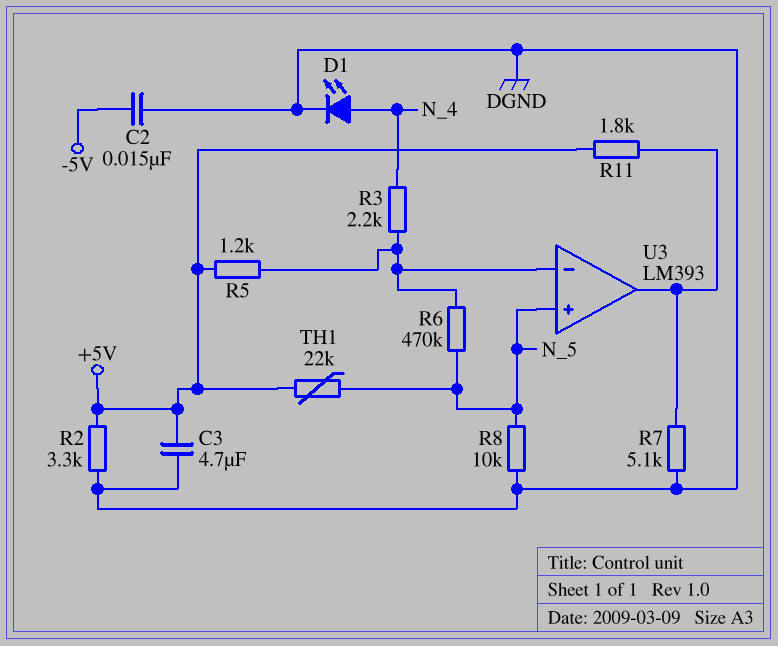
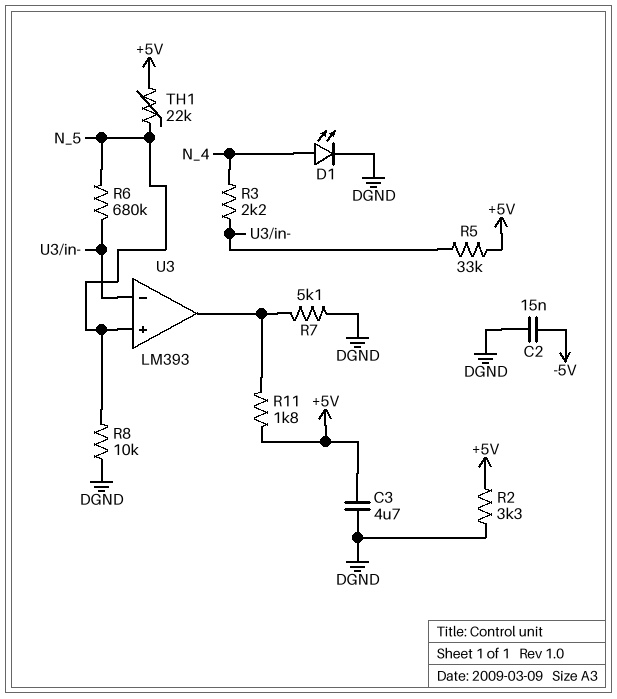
R5: 1.2k (+5V, U3/in-) -> 33k (+5V, U3/in-)
R6: 470k (N_5, U3/in-) -> 680k (N_5, U3/in-)

